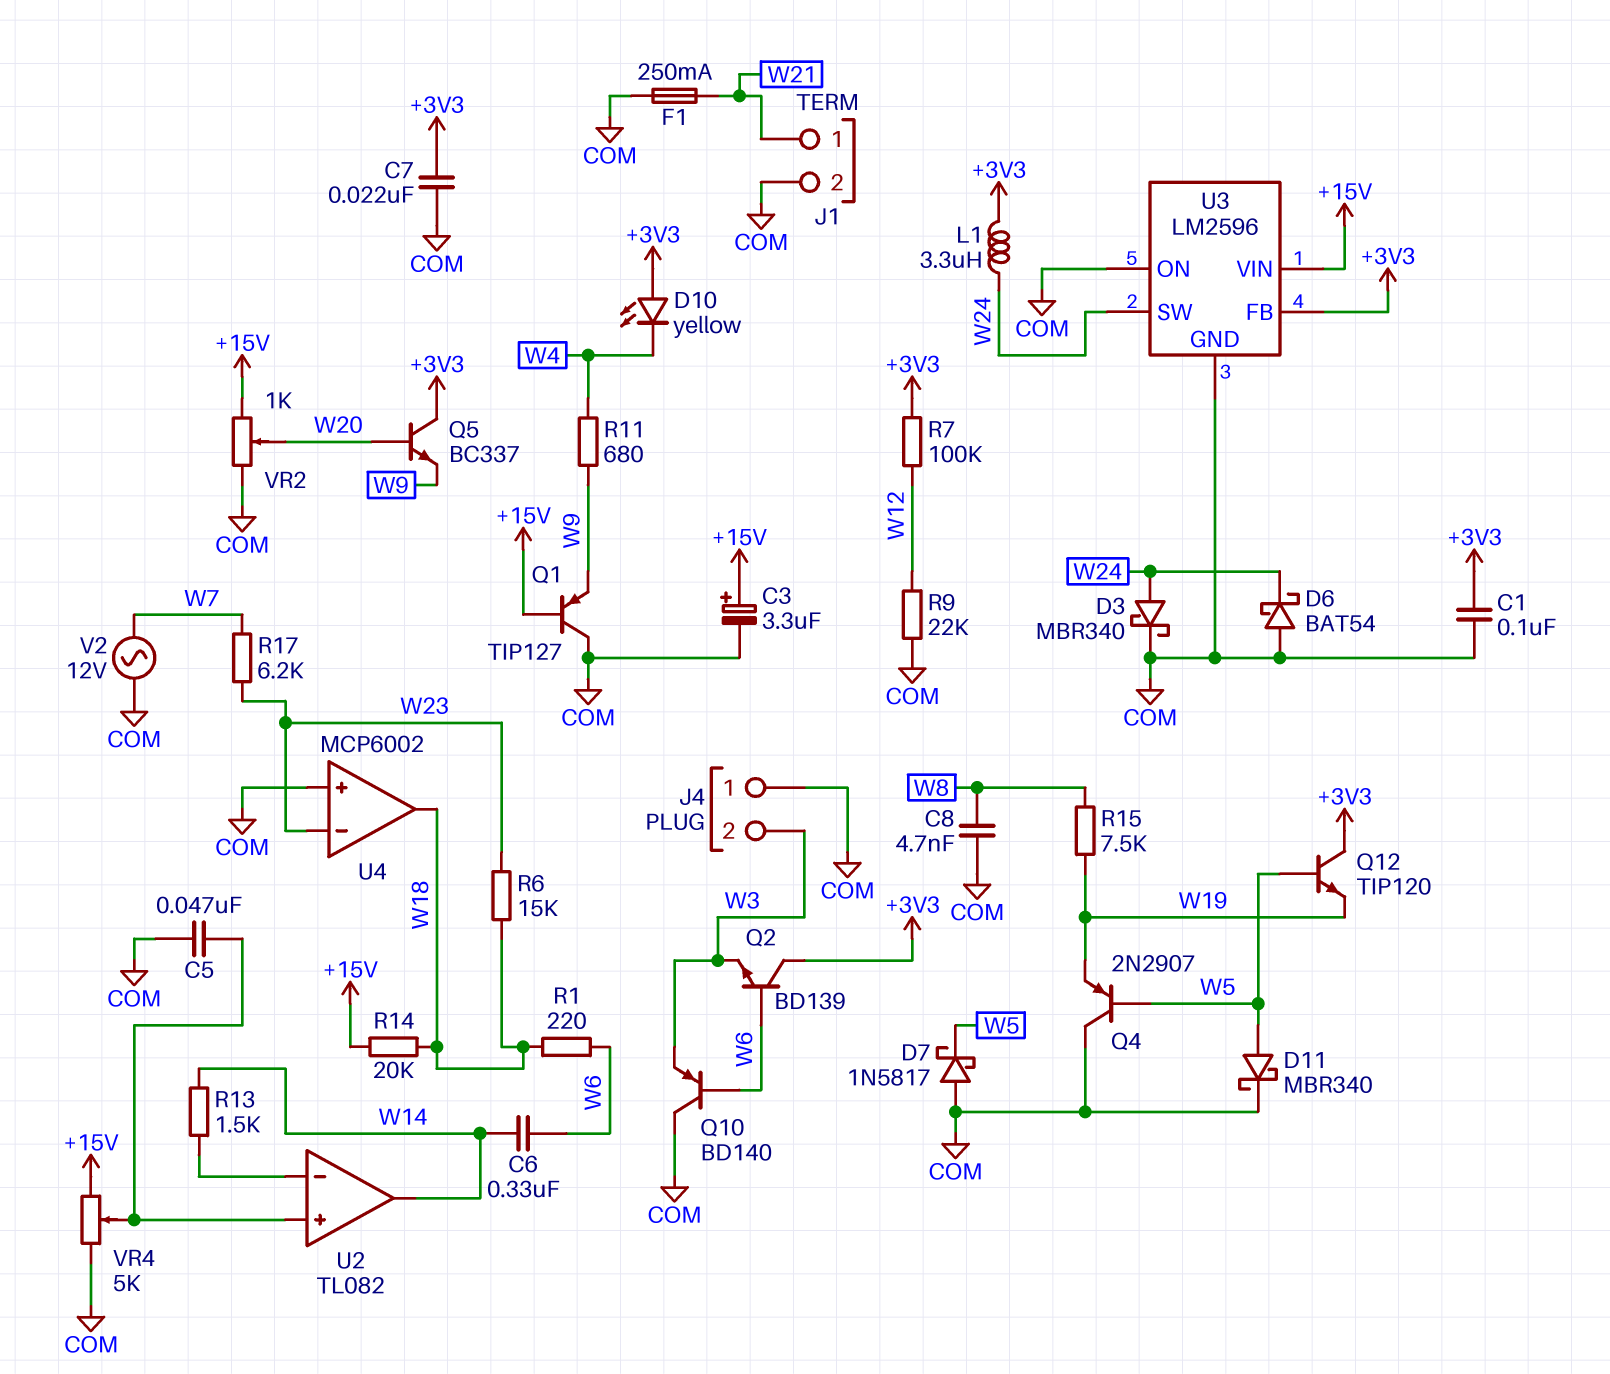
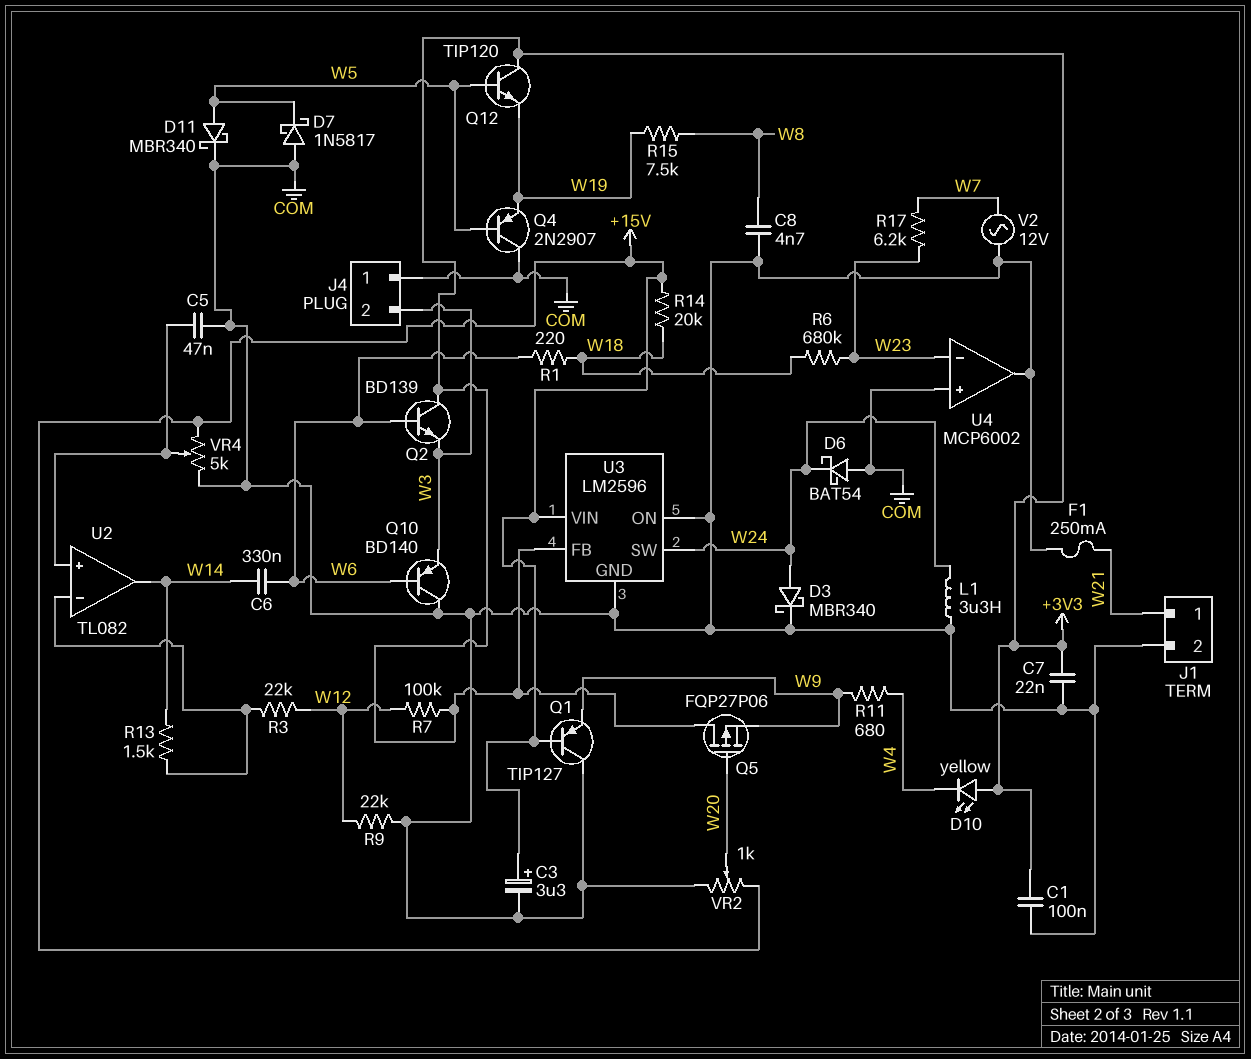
L1: 3.3uH (+3V3, W24) -> 3.3uH (COM, W24)
Q5: NPN BC337 (B W20, C +3V3, E W9) -> PMOS FQP27P06 (G W20, D +3V3, S W9)
R3: none -> 22k (U2/in-, W12)
R6: 15k (W18, W23) -> 680k (W18, W23)
U4 pin out: W18 -> COM

